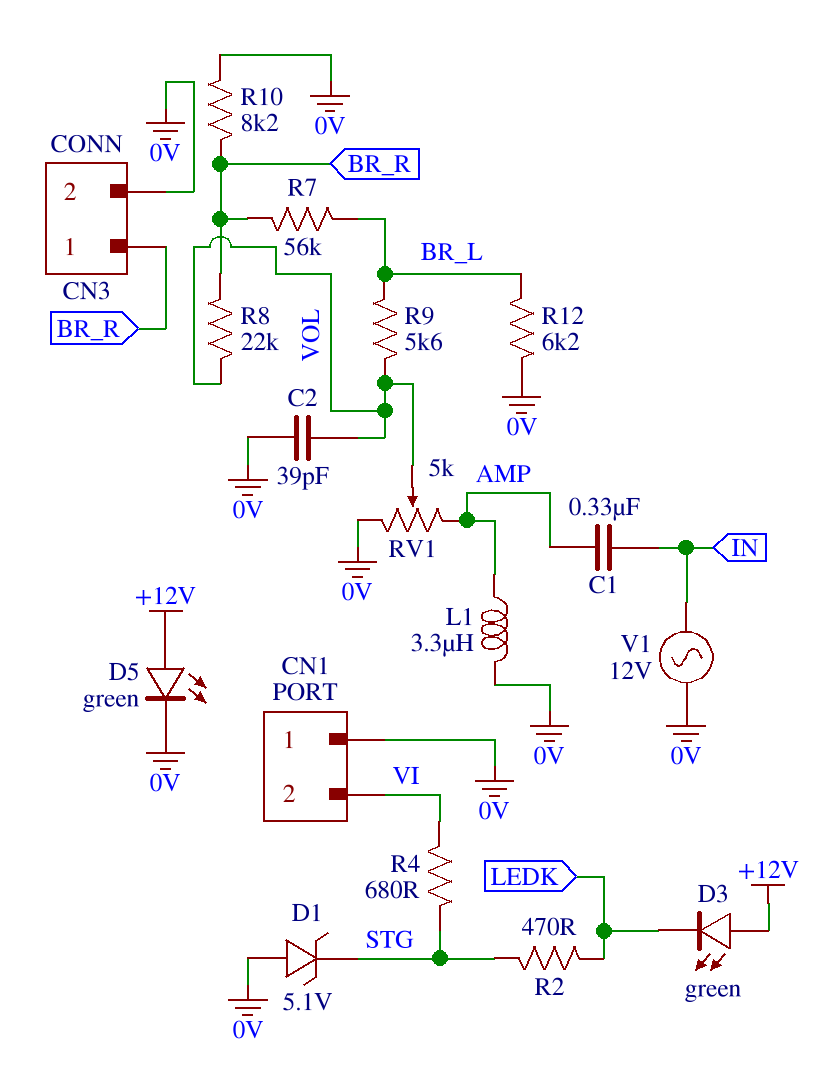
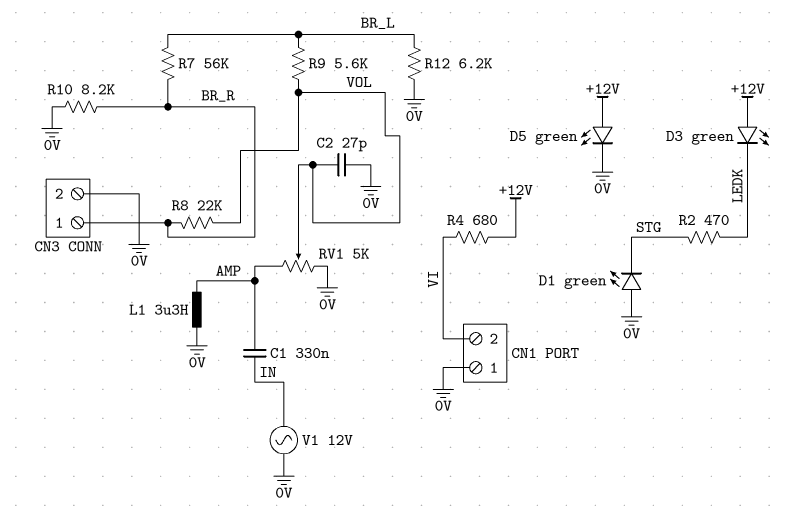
C2: 39pF (0V, VOL) -> 27pF (0V, VOL)
D1: zener 5.1V (A 0V, K STG) -> LED green (A 0V, K STG)
R4: 680 (STG, VI) -> 680 (+12V, VI)

